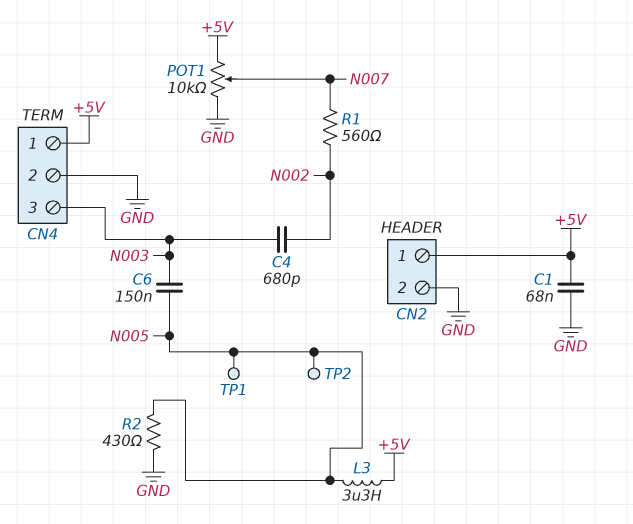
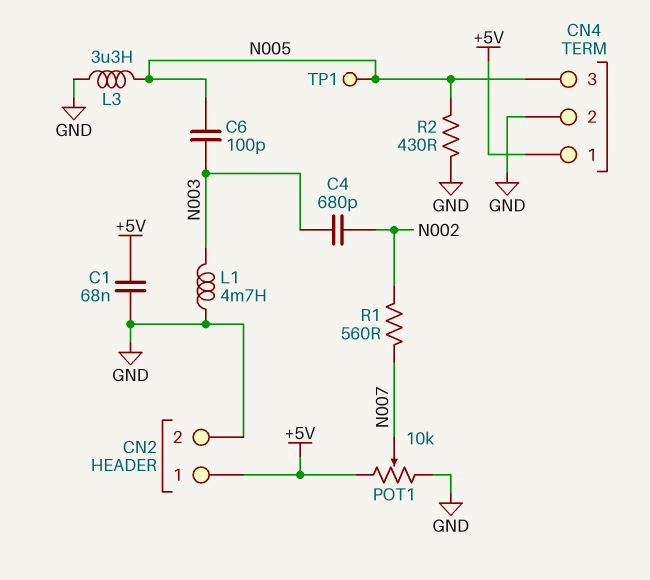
C6: 150nF (N003, N005) -> 100pF (N003, N005)
CN4 pin 3: N003 -> N005
L1: none -> 4.7mH (GND, N003)
L3: 3.3uH (+5V, N005) -> 3.3uH (GND, N005)
TP2: test point (N005) -> none

